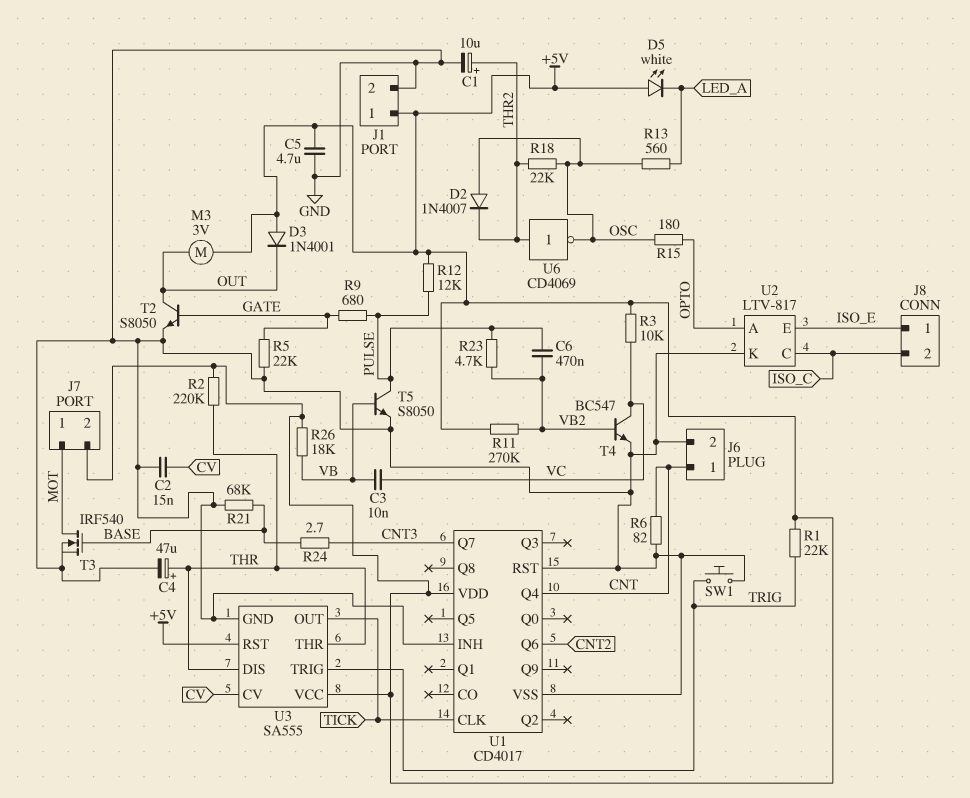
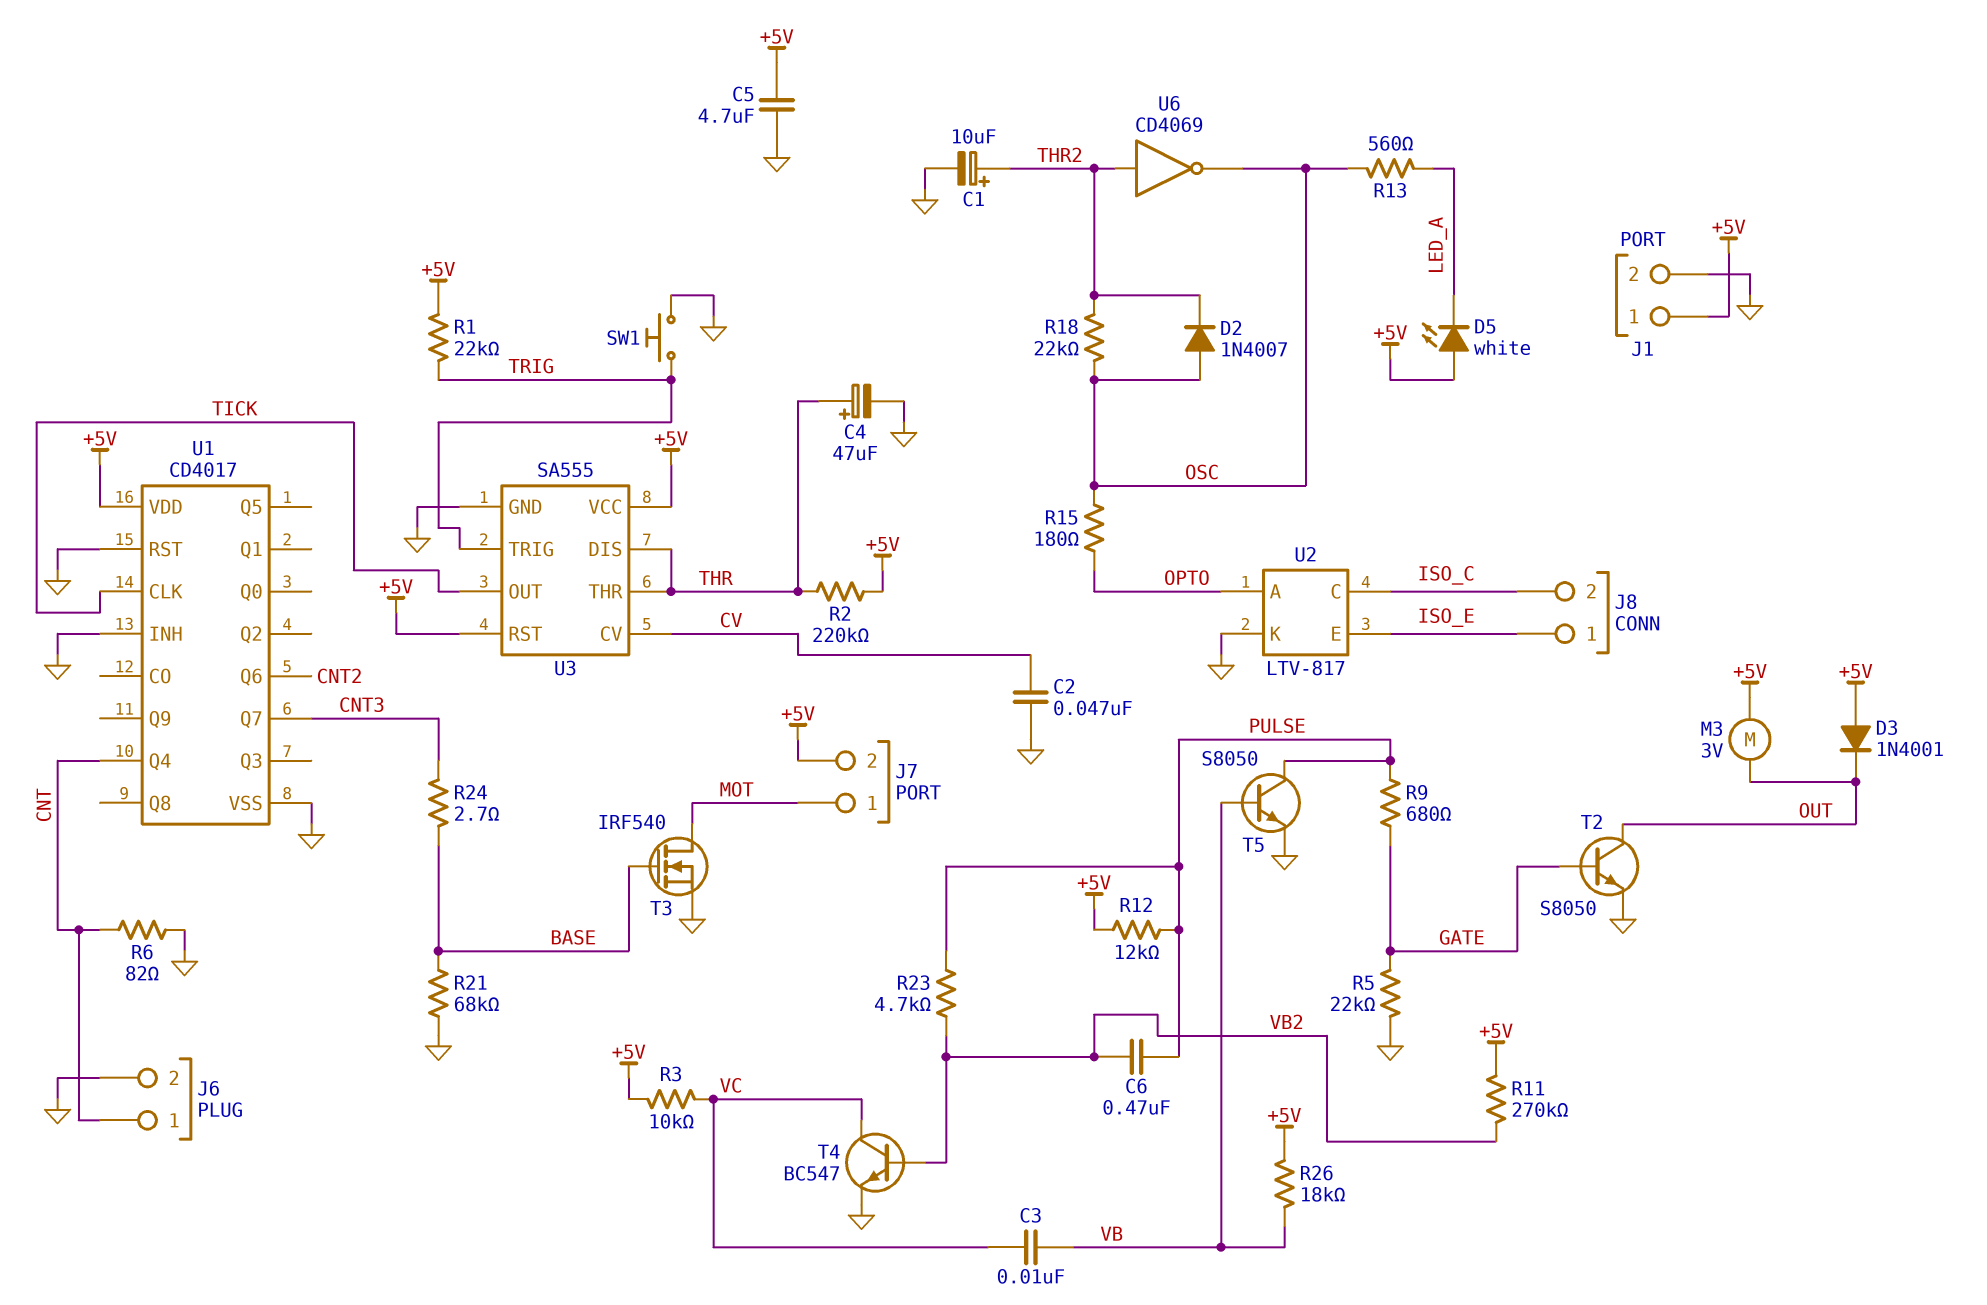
C2: 15nF (CV, GND) -> 47nF (CV, GND)

